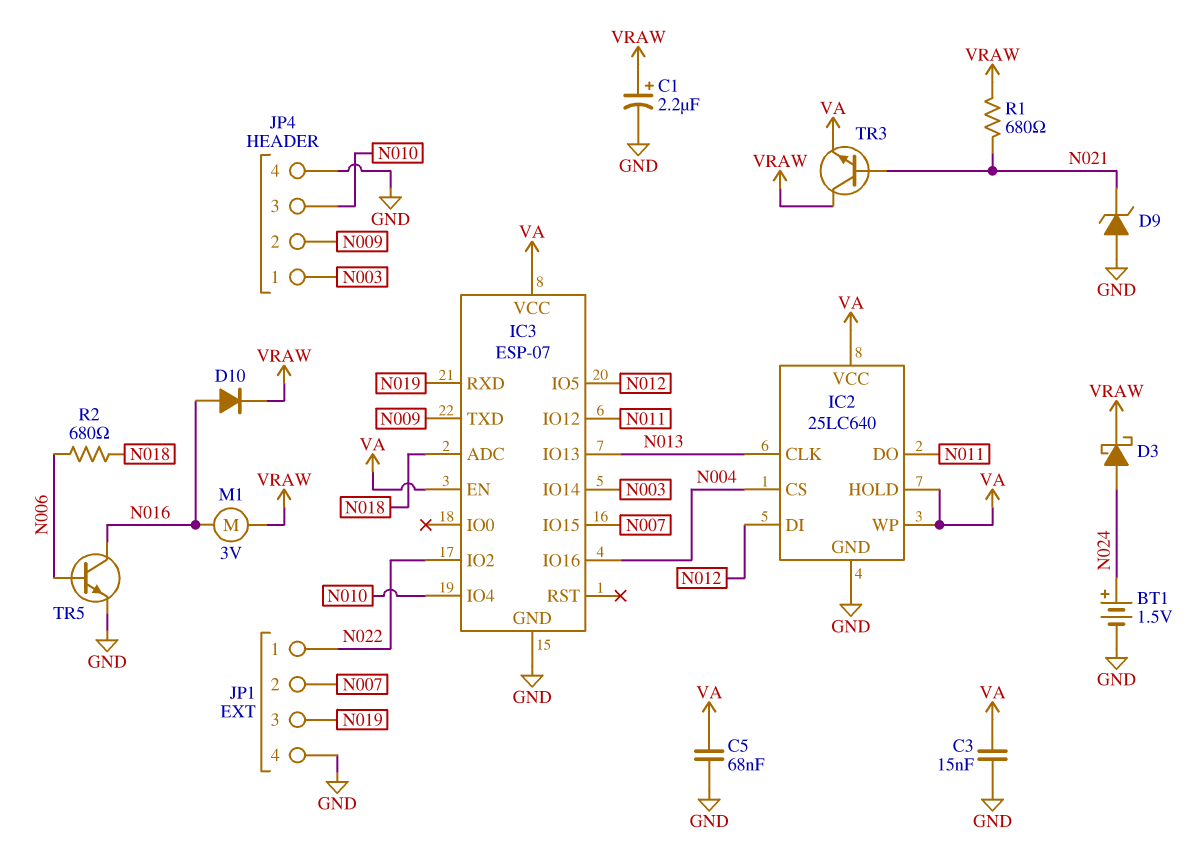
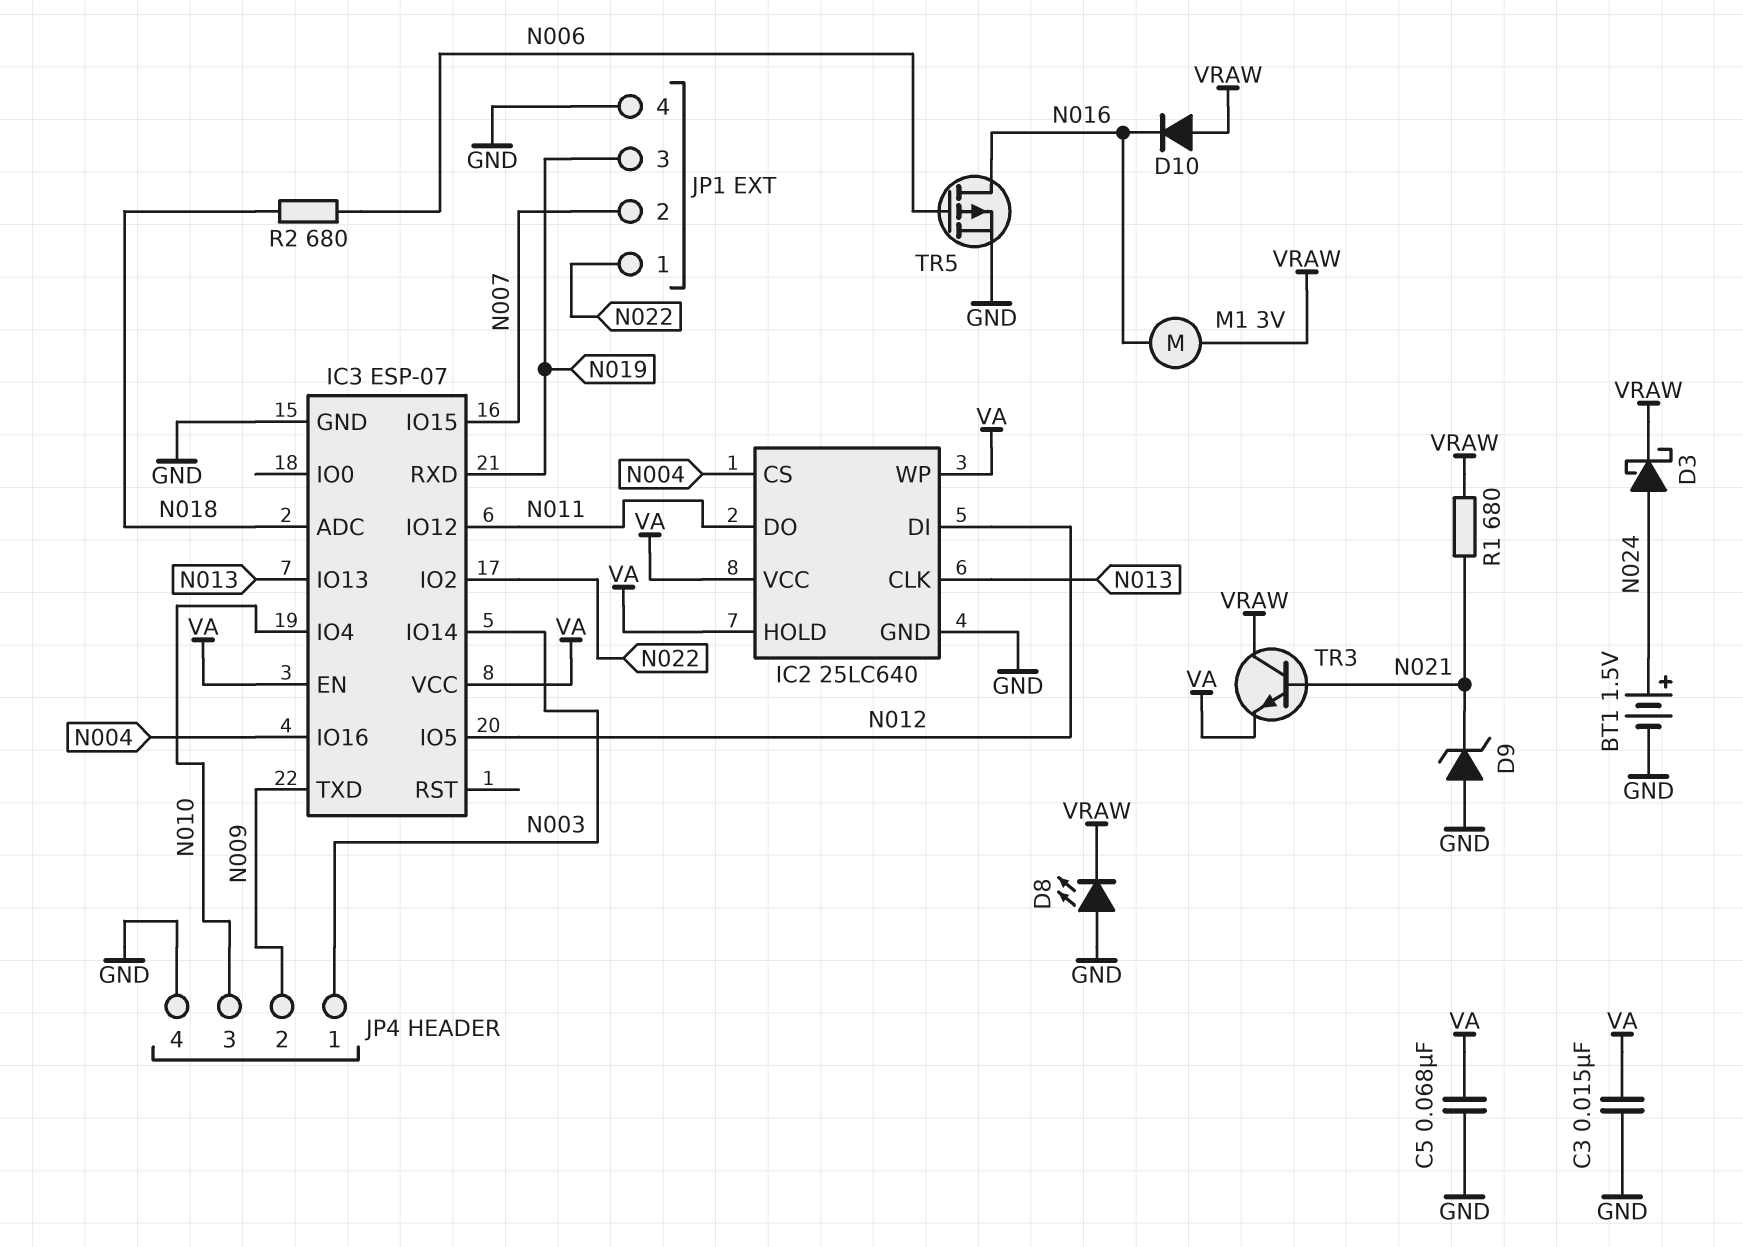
C1: 2.2uF (plus VRAW, minus GND) -> none
D8: none -> LED (A GND, K VRAW)
D10: diode (A N016, K VRAW) -> diode (A VRAW, K N016)
TR5: NPN (B N006, C N016, E GND) -> PMOS (G N006, D N016, S GND)

